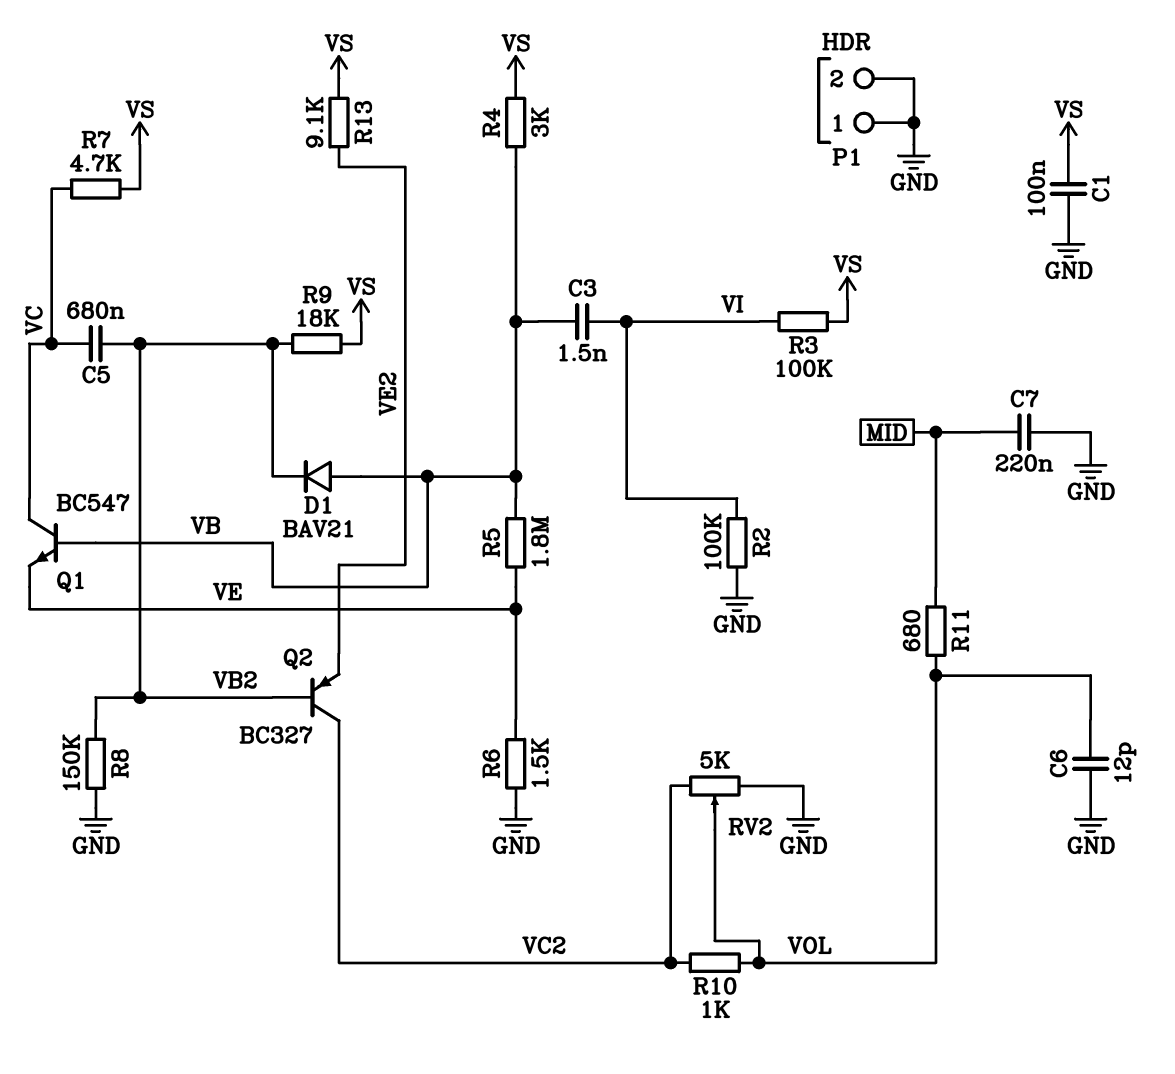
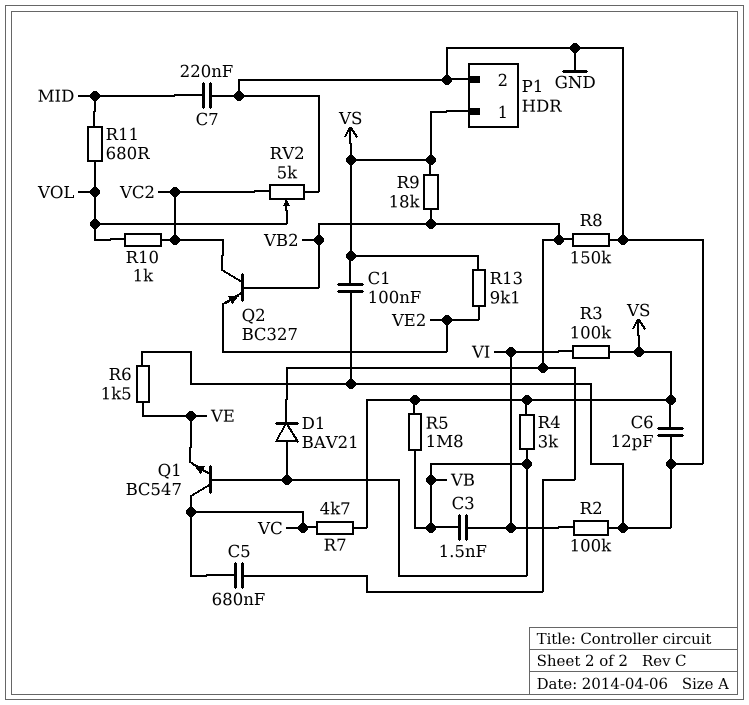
C6: 12pF (GND, VOL) -> 12pF (GND, VS)
P1 pin 1: GND -> VS
R5: 1.8M (VB, VE) -> 1.8M (VB, VS)

